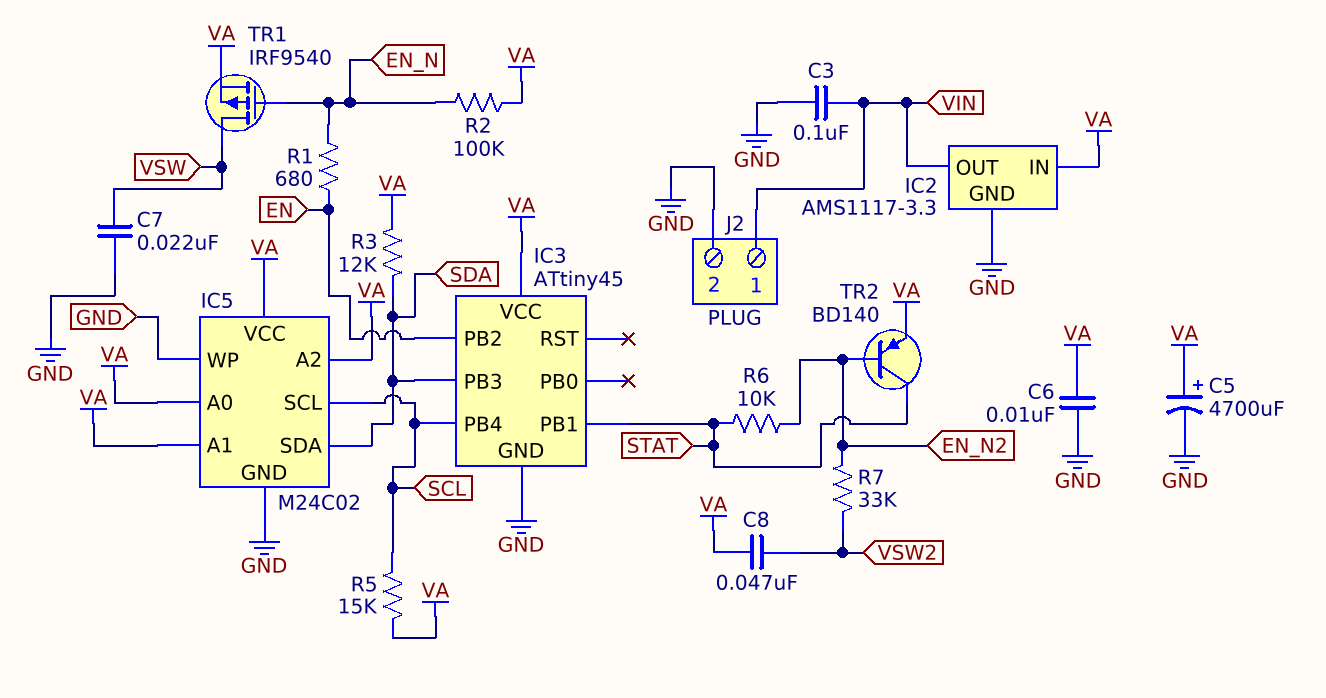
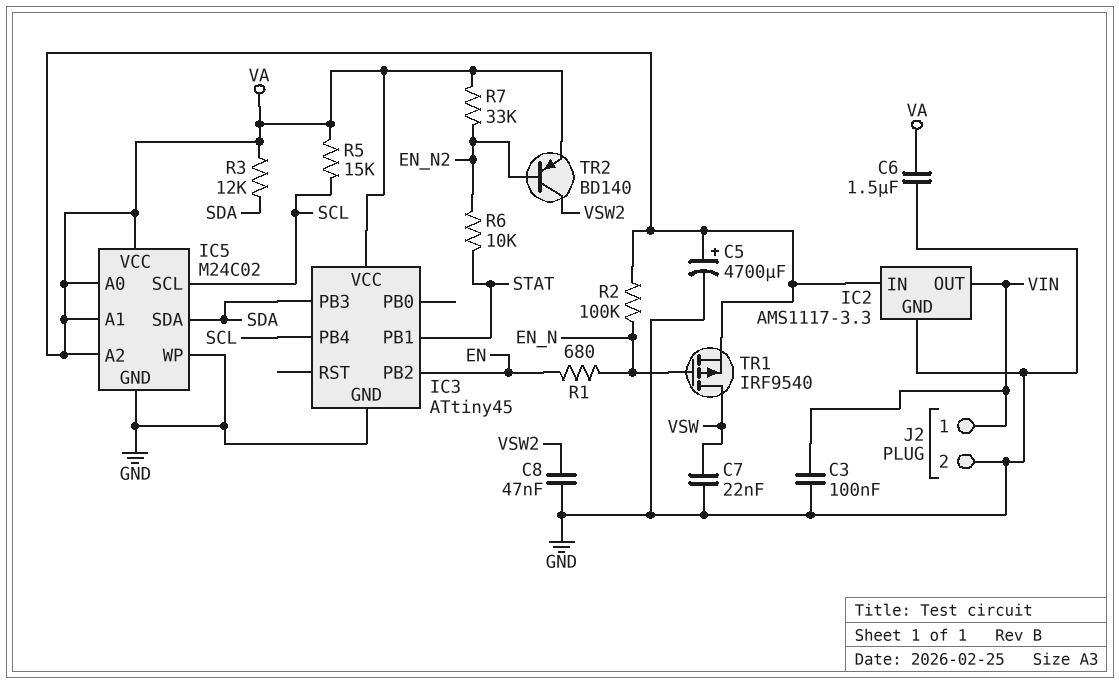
C6: 10nF (GND, VA) -> 1.5uF (GND, VA)
C8: 47nF (VA, VSW2) -> 47nF (GND, VSW2)
R7: 33k (EN_N2, VSW2) -> 33k (EN_N2, VA)
TR2: PNP BD140 (B EN_N2, C STAT, E VA) -> PNP BD140 (B EN_N2, C VSW2, E VA)

